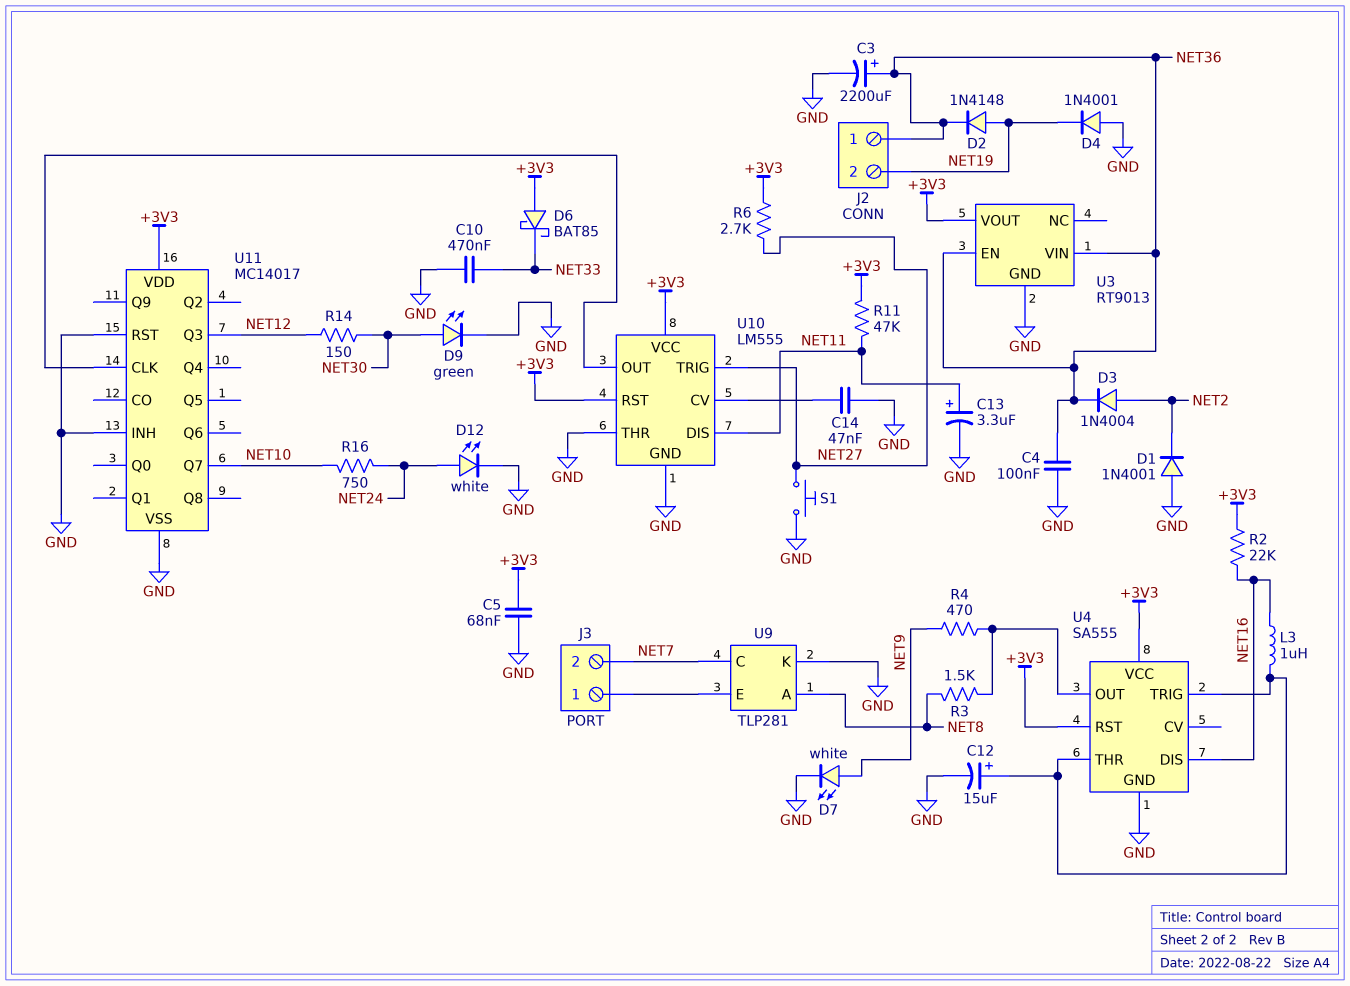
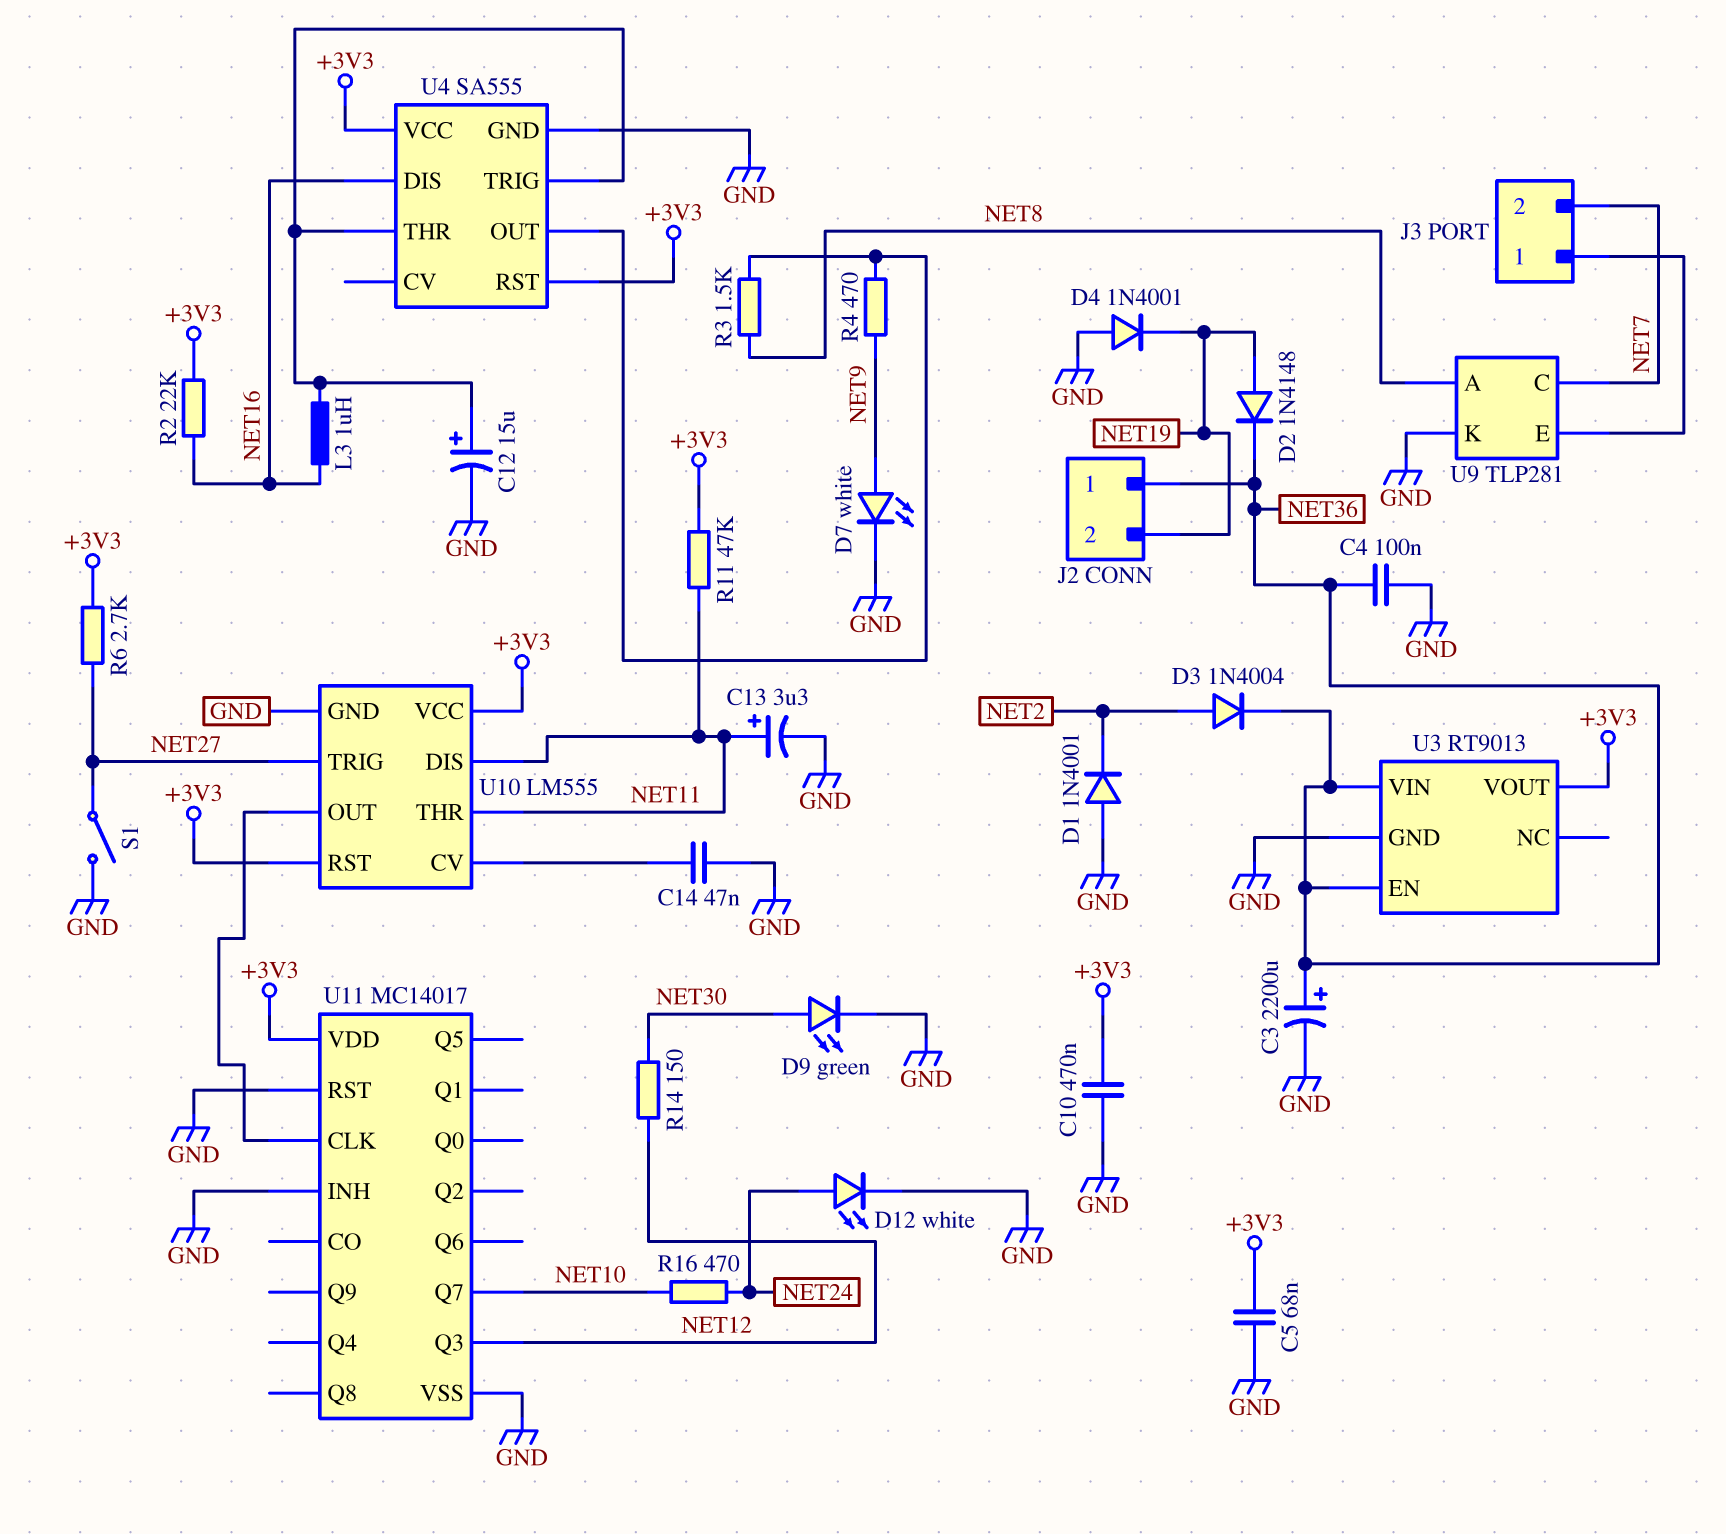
C10: 470nF (GND, NET33) -> 470nF (+3V3, GND)
D6: schottky BAT85 (A +3V3, K NET33) -> none
R16: 750 (NET10, NET24) -> 470 (NET10, NET24)
S1: button (GND, NET27) -> switch (GND, NET27)
U10 pin THR: GND -> NET11

